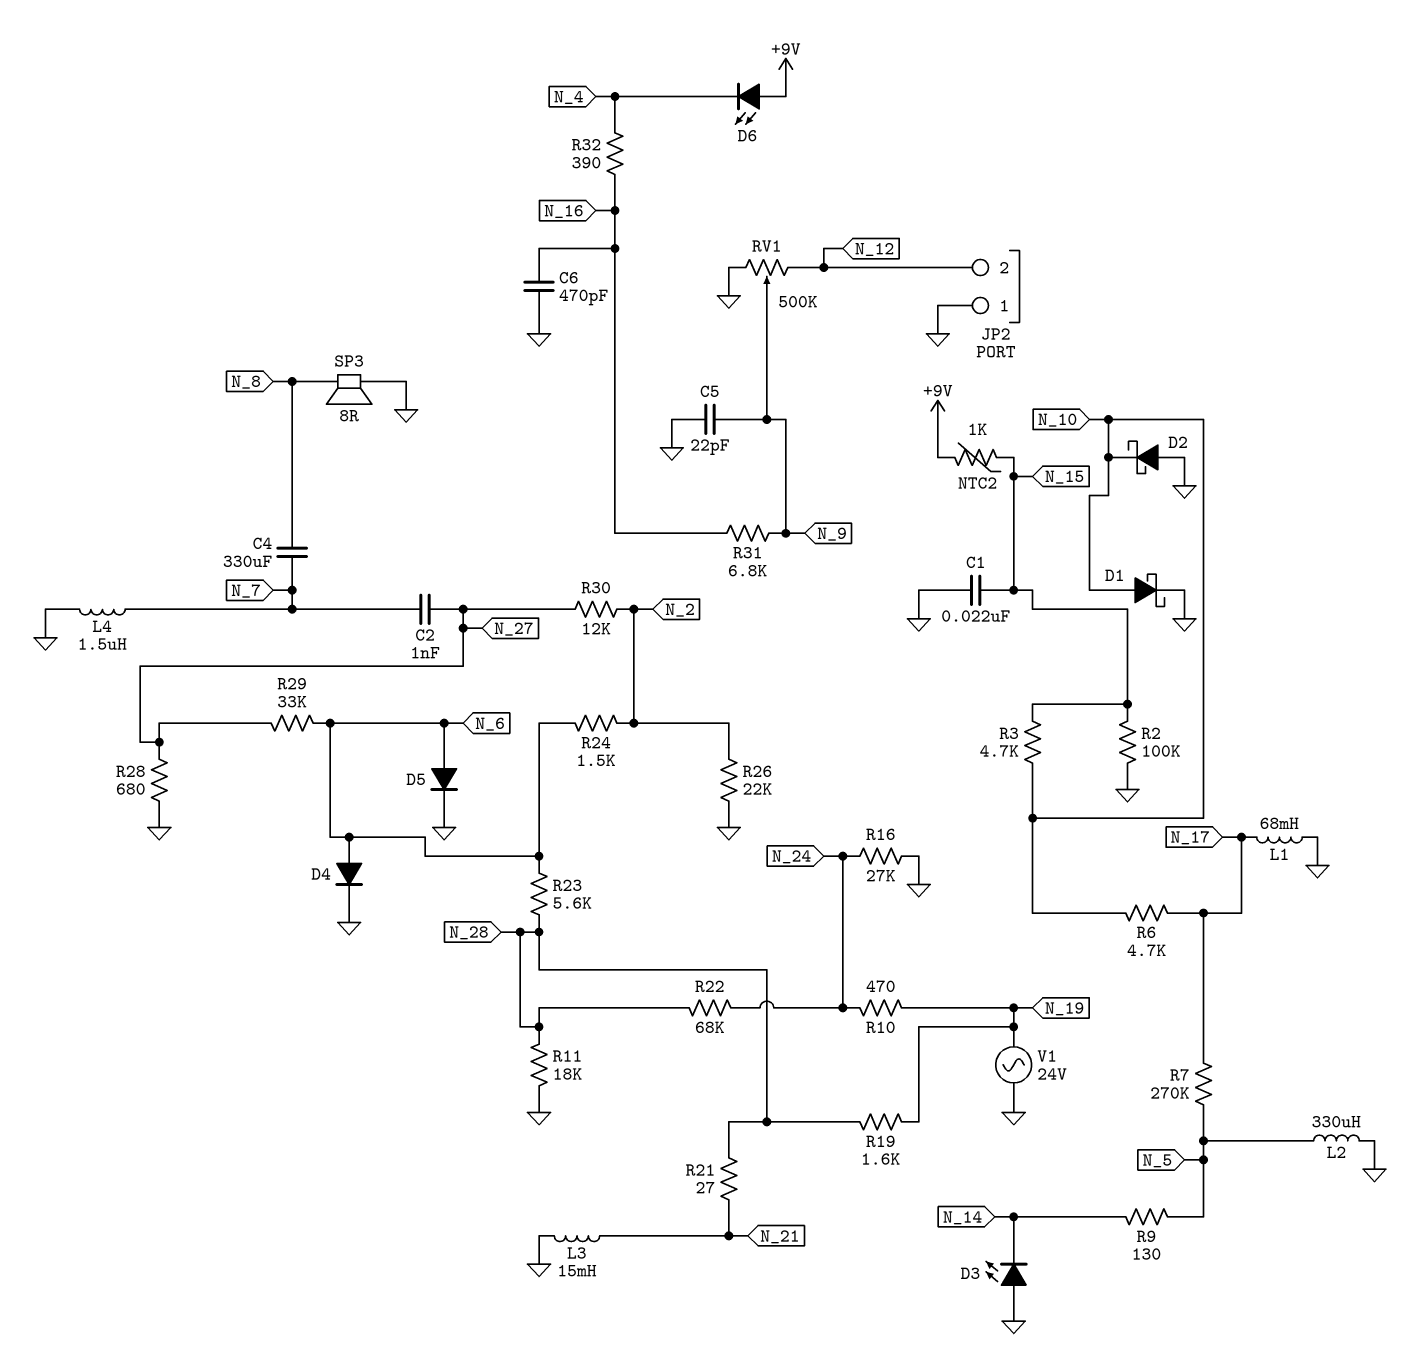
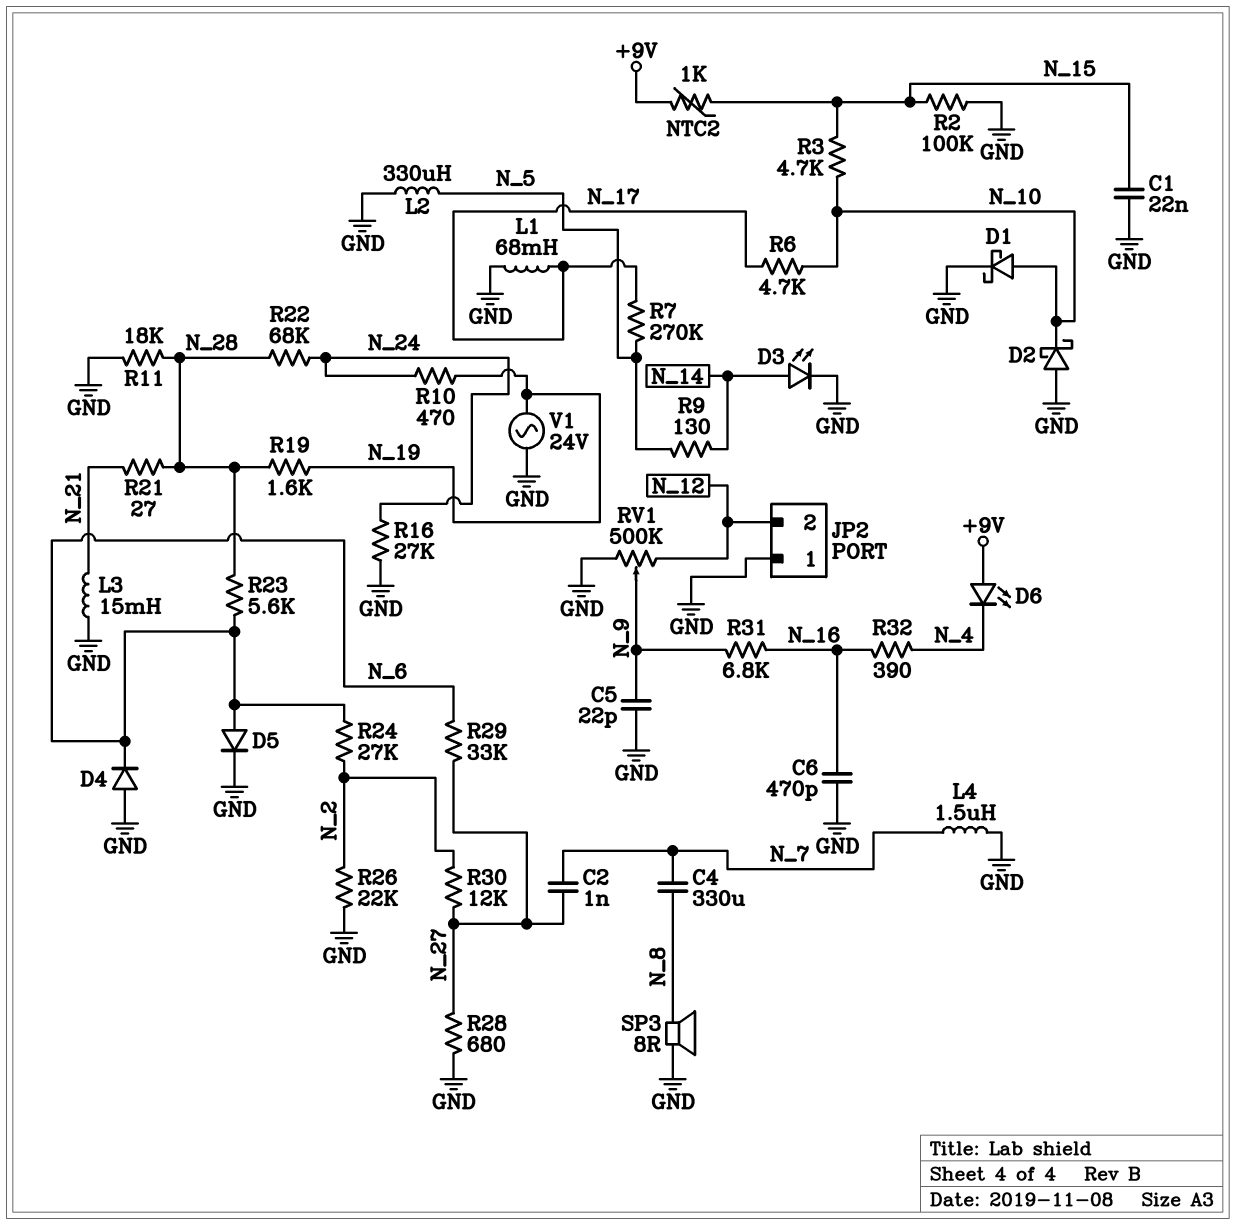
D3: LED (A GND, K N_14) -> LED (A N_14, K GND)
D4: diode (A N_6, K GND) -> diode (A GND, K N_6)
R24: 1.5k (N_2, N_6) -> 27k (N_2, N_6)

